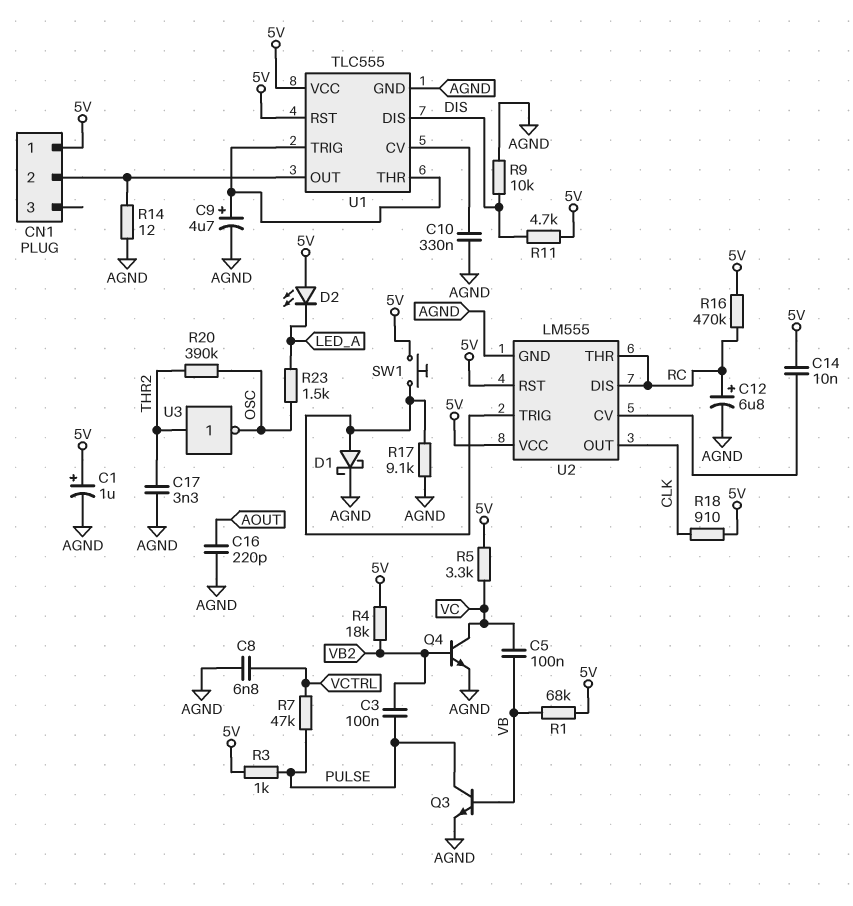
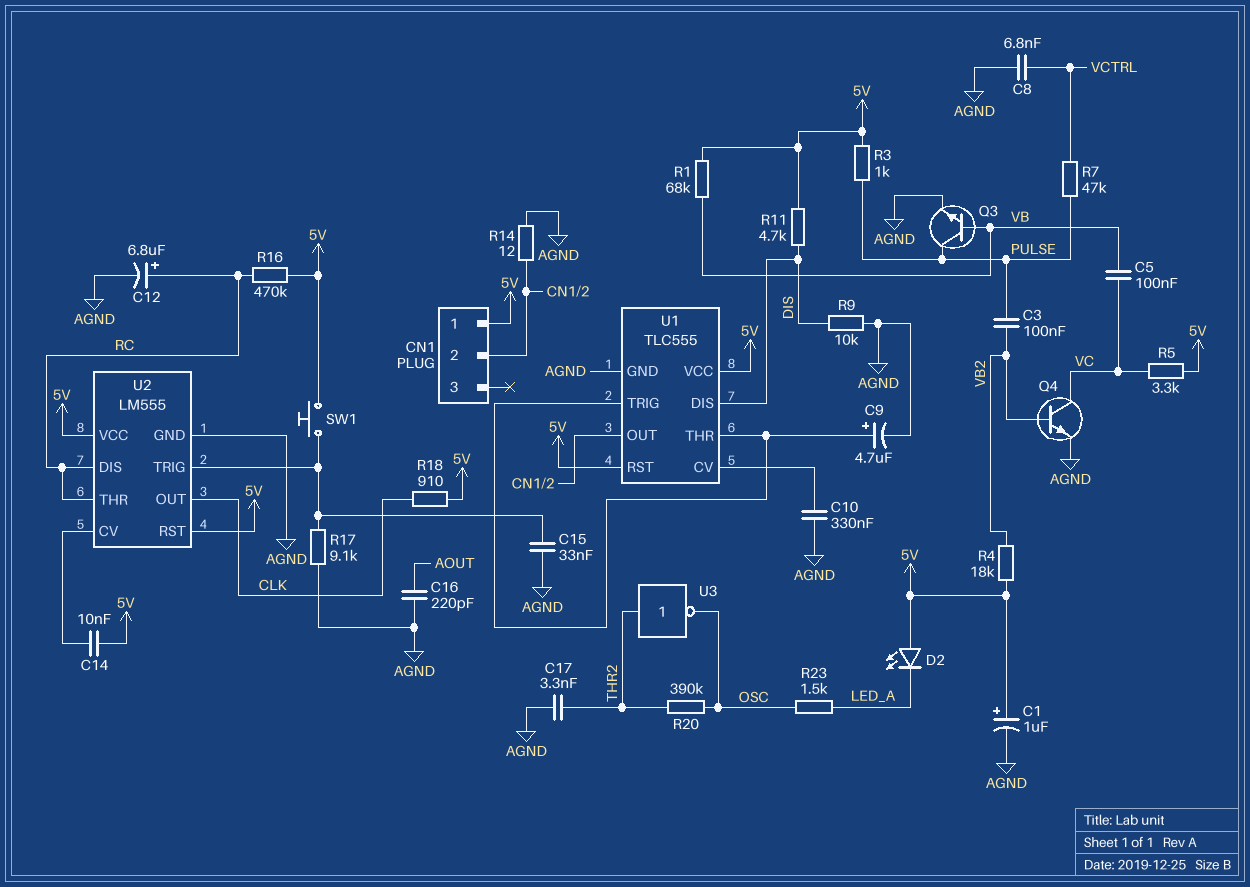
C15: none -> 33nF (AGND, U2/TRIG)
D1: schottky (A U2/TRIG, K AGND) -> none

